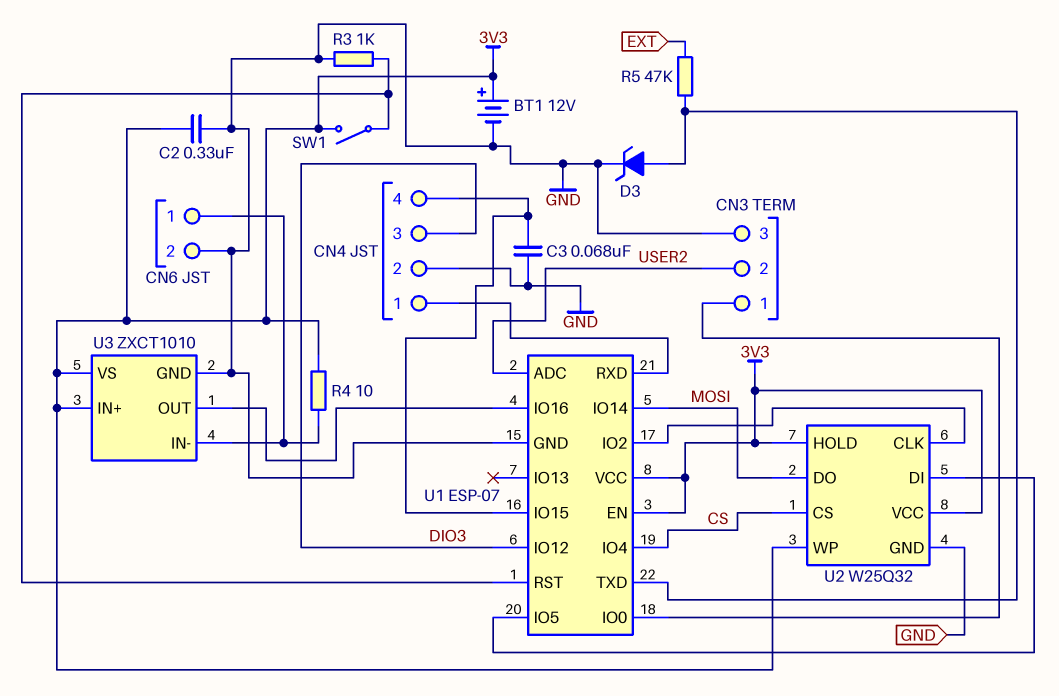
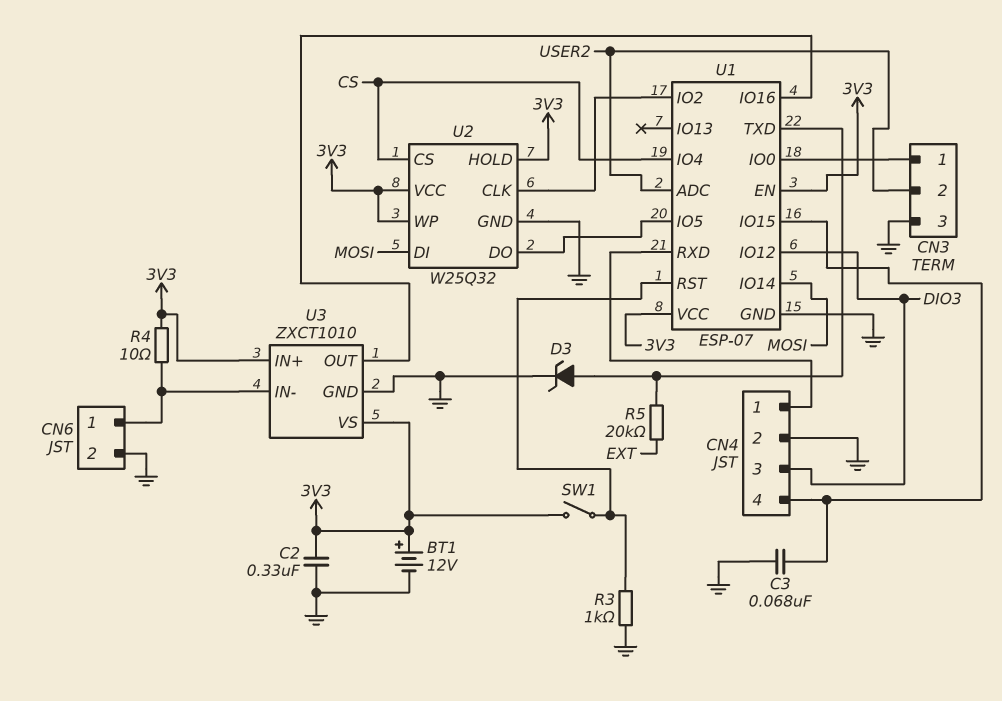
R5: 47k (EXT, U1/TXD) -> 20k (EXT, U1/TXD)
U2 pin DI: U1/IO5 -> MOSI
U2 pin DO: MOSI -> U1/IO5

